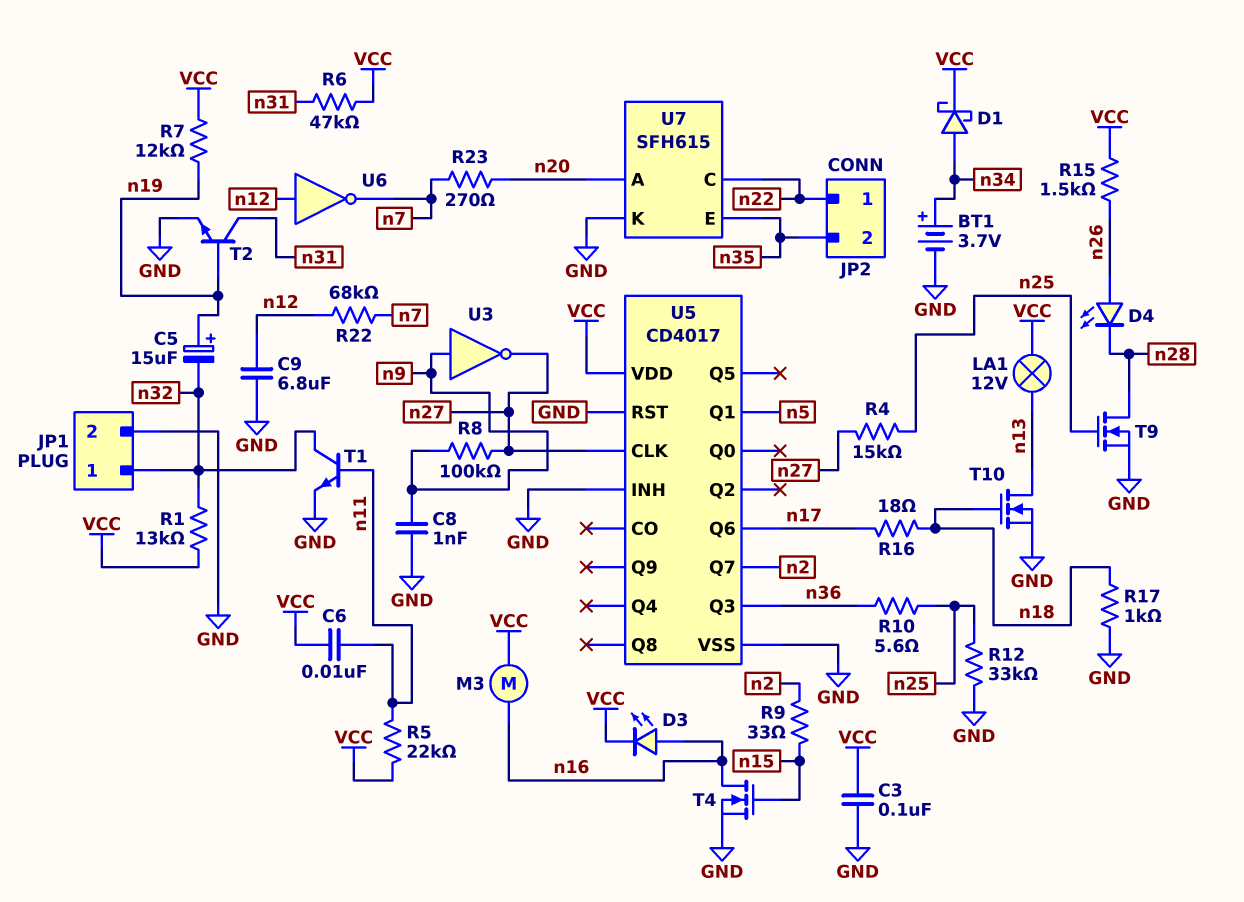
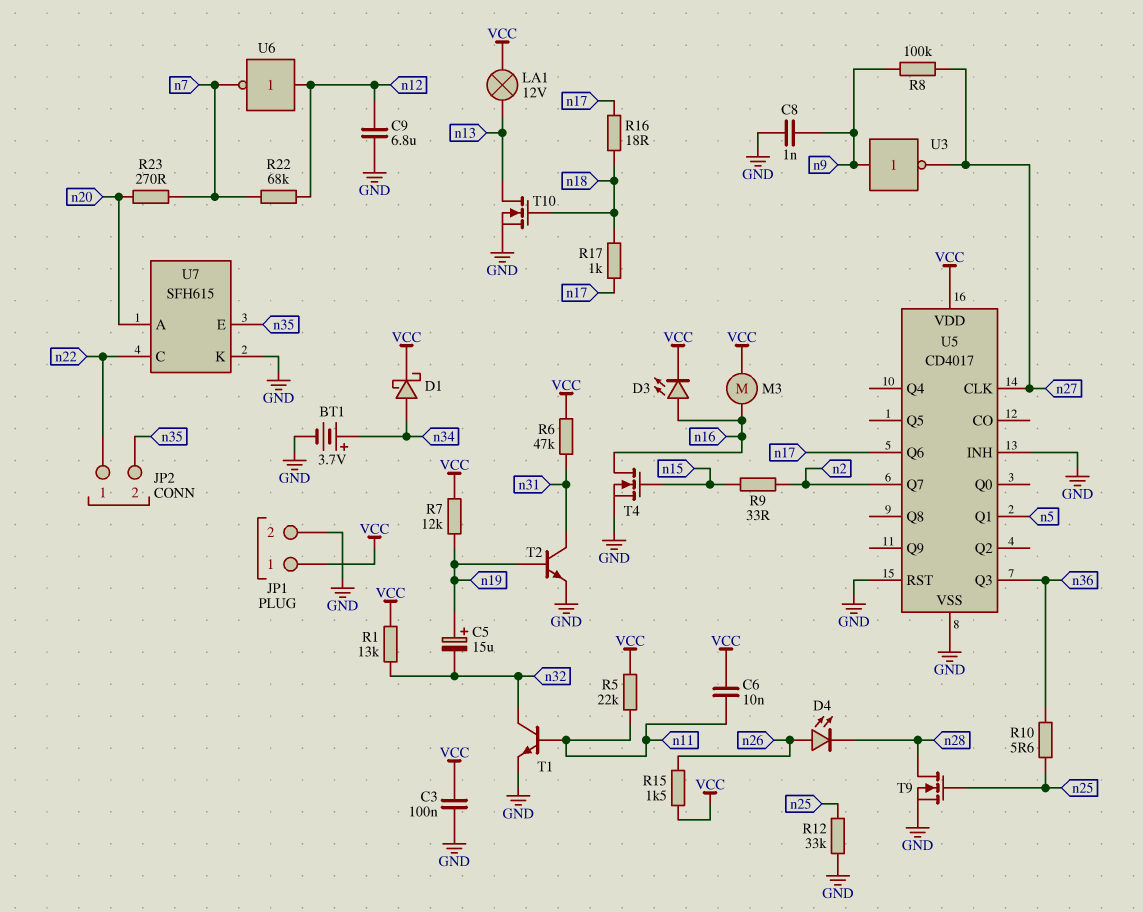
JP1 pin 1: n32 -> VCC
R4: 15k (n25, n27) -> none
R17: 1k (GND, n18) -> 1k (n17, n18)

